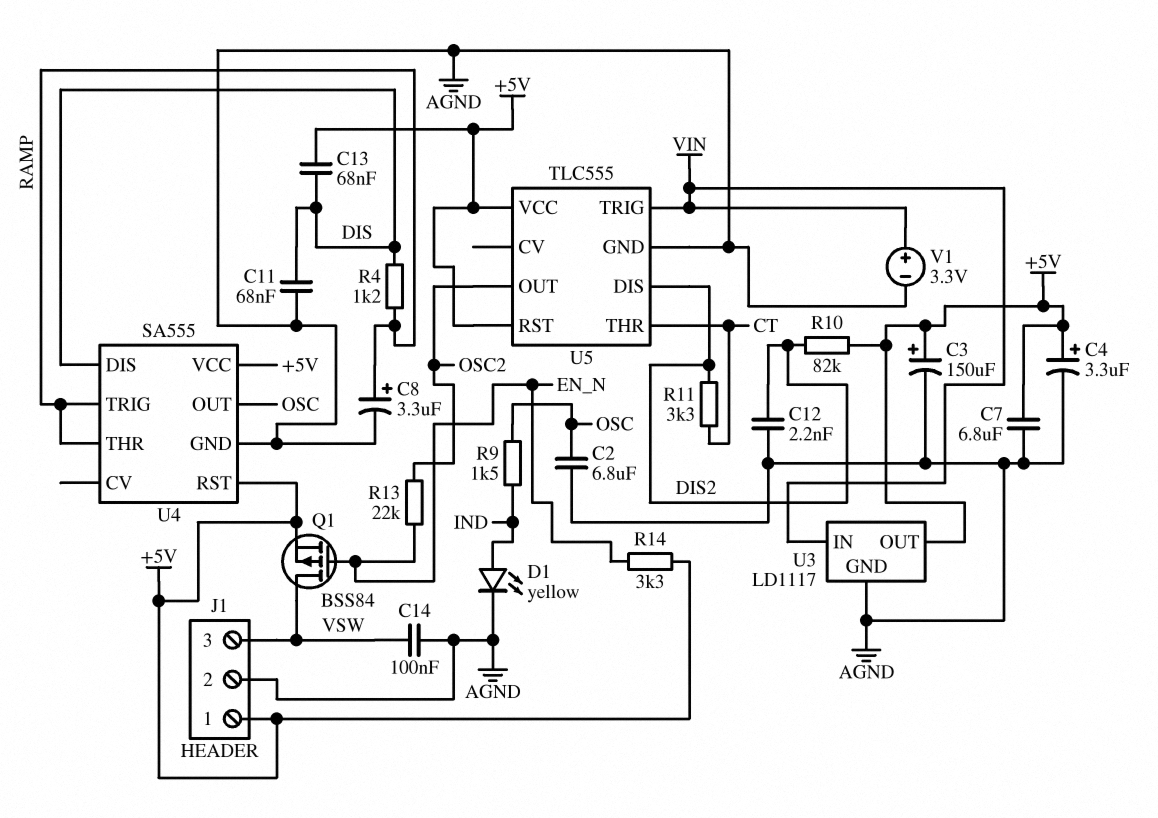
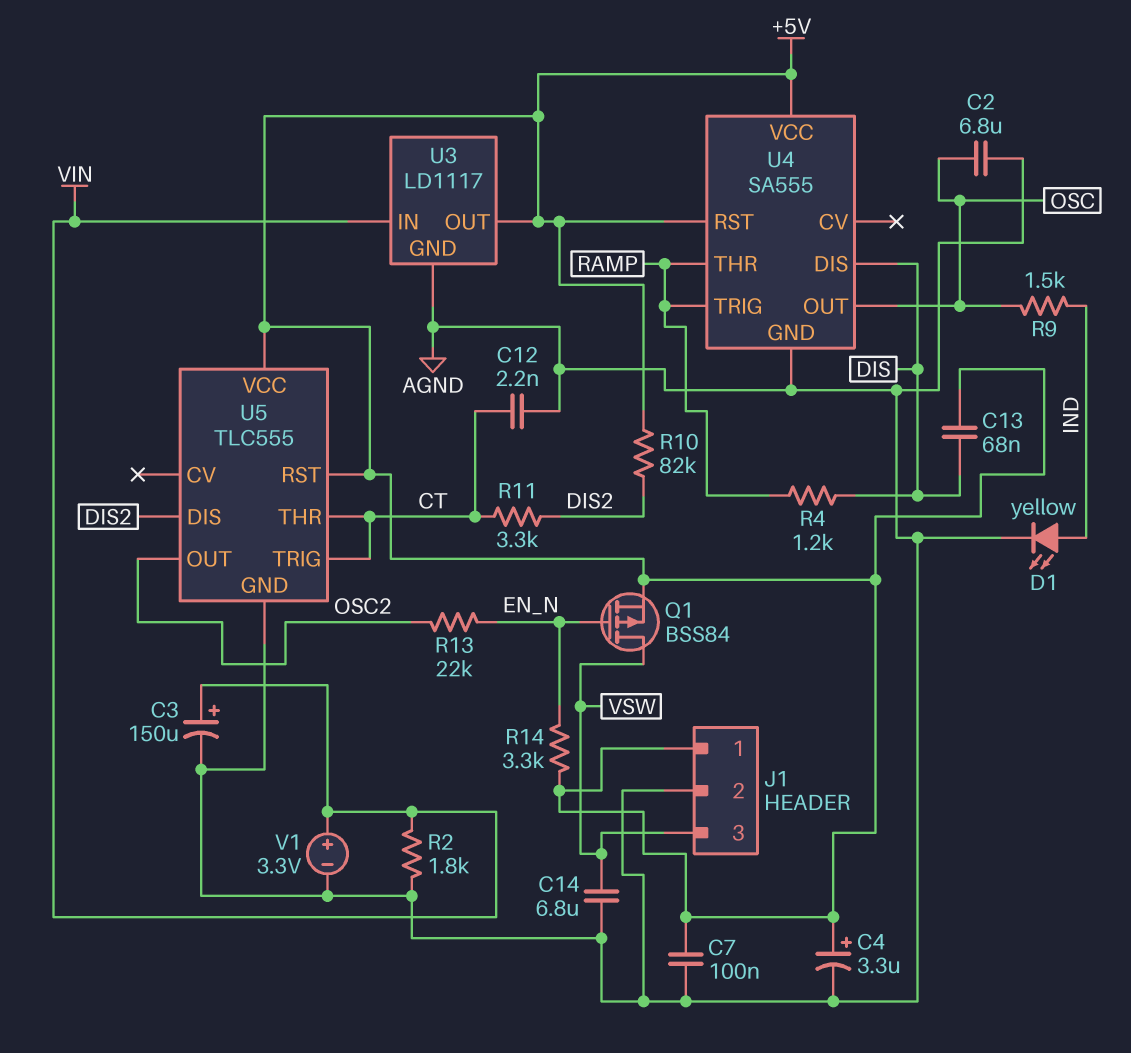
C3: 150uF (plus +5V, minus AGND) -> 150uF (plus VIN, minus AGND)
C7: 6.8uF (+5V, AGND) -> 100nF (+5V, AGND)
C8: 3.3uF (plus RAMP, minus AGND) -> none
C11: 68nF (AGND, DIS) -> none
C12: 2.2nF (AGND, DIS2) -> 2.2nF (AGND, CT)
C14: 100nF (AGND, VSW) -> 6.8uF (AGND, VSW)
R2: none -> 1.8k (AGND, VIN)
U5 pin TRIG: VIN -> CT

